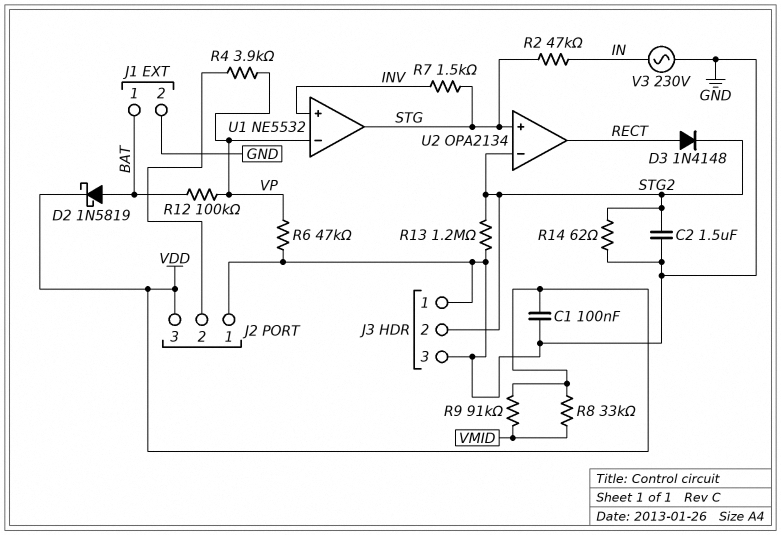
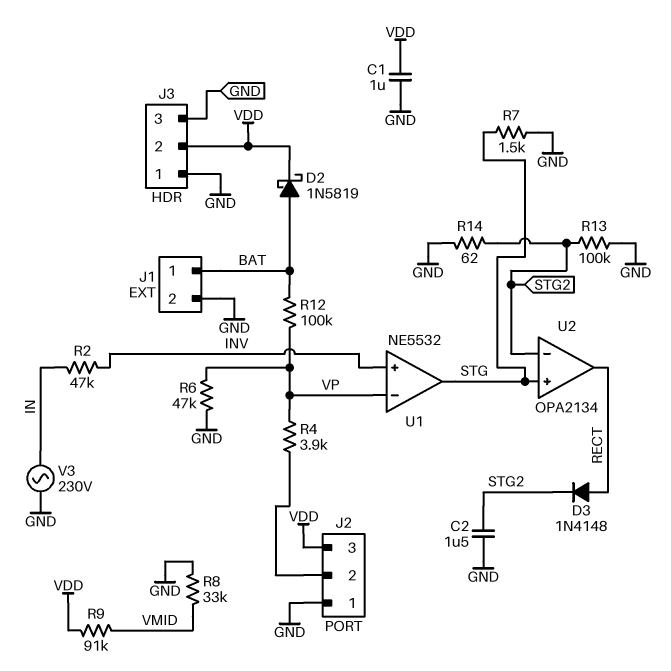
C1: 100nF (GND, VDD) -> 1uF (GND, VDD)
J3 pin 2: STG2 -> VDD
R2: 47k (IN, STG) -> 47k (IN, INV)
R7: 1.5k (INV, STG) -> 1.5k (GND, STG)
R8: 33k (VDD, VMID) -> 33k (GND, VMID)
R13: 1.2M (GND, STG2) -> 100k (GND, STG2)

